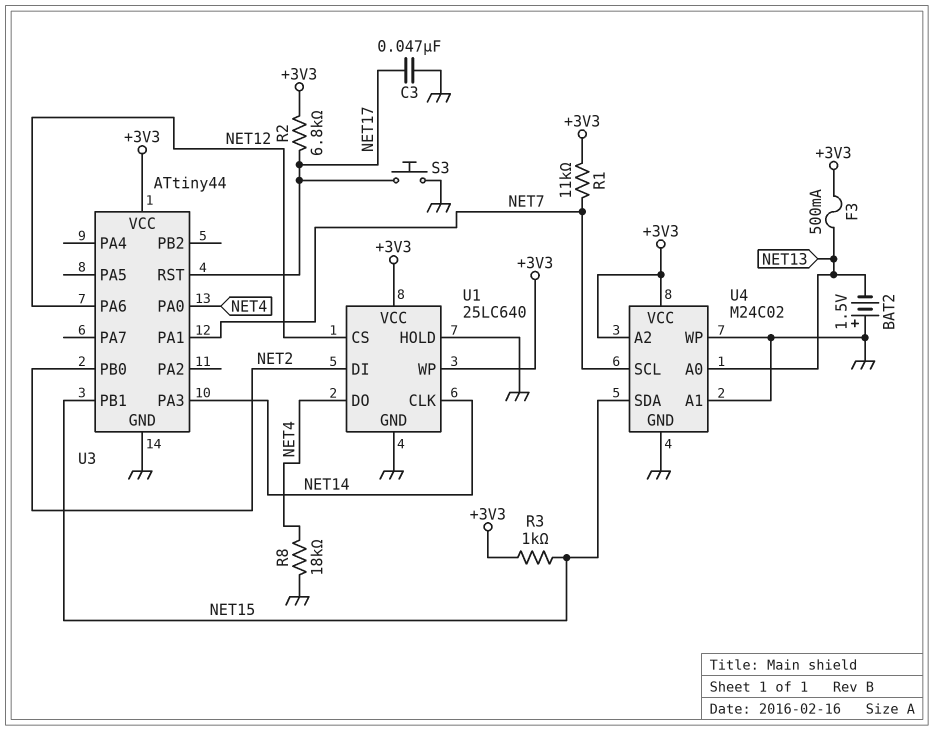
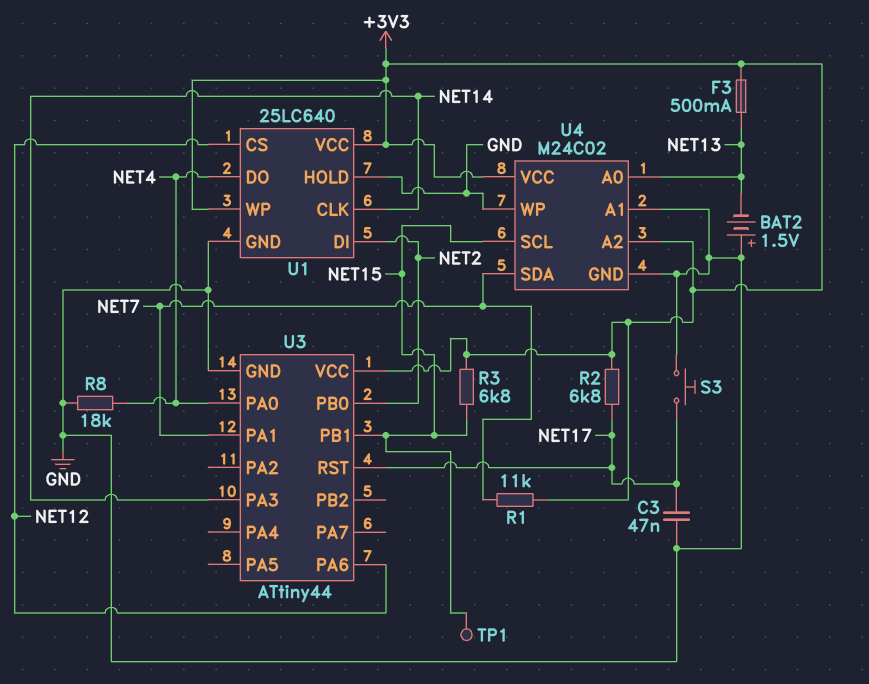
R3: 1k (+3V3, NET15) -> 6.8k (+3V3, NET15)
TP1: none -> test point (NET15)
U4 pin SCL: NET7 -> NET15
U4 pin SDA: NET15 -> NET7

